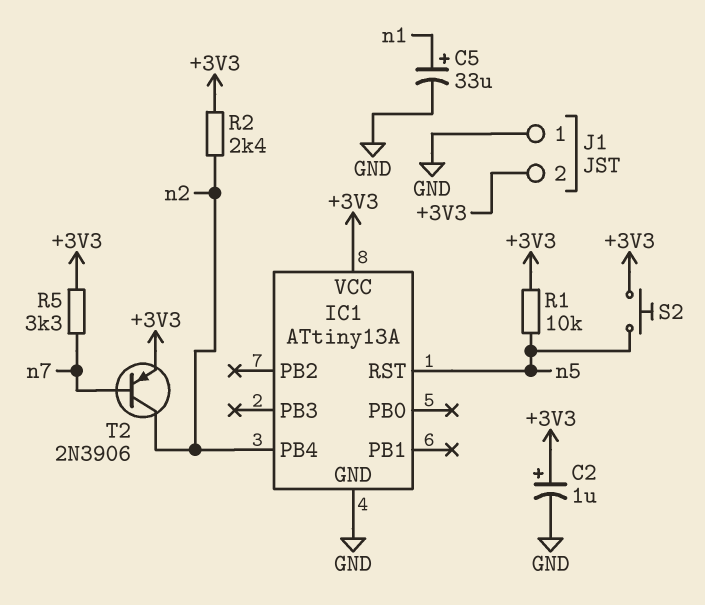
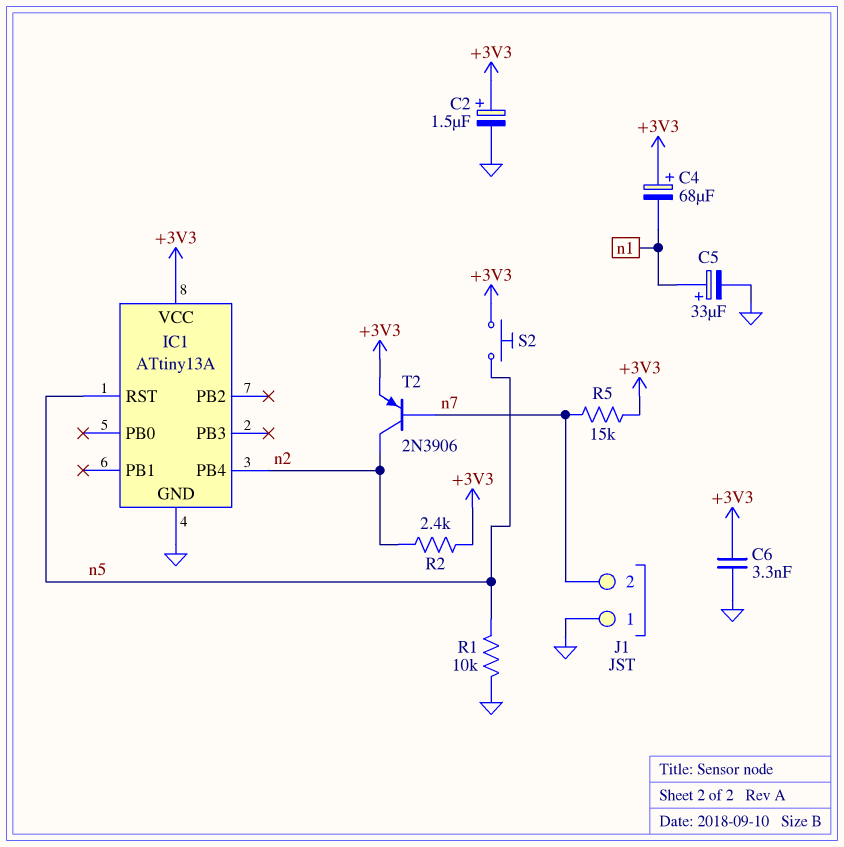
C2: 1uF (plus +3V3, minus GND) -> 1.5uF (plus +3V3, minus GND)
C4: none -> 68uF (plus +3V3, minus n1)
C6: none -> 3.3nF (+3V3, GND)
J1 pin 2: +3V3 -> n7
R1: 10k (+3V3, n5) -> 10k (GND, n5)
R5: 3.3k (+3V3, n7) -> 15k (+3V3, n7)

